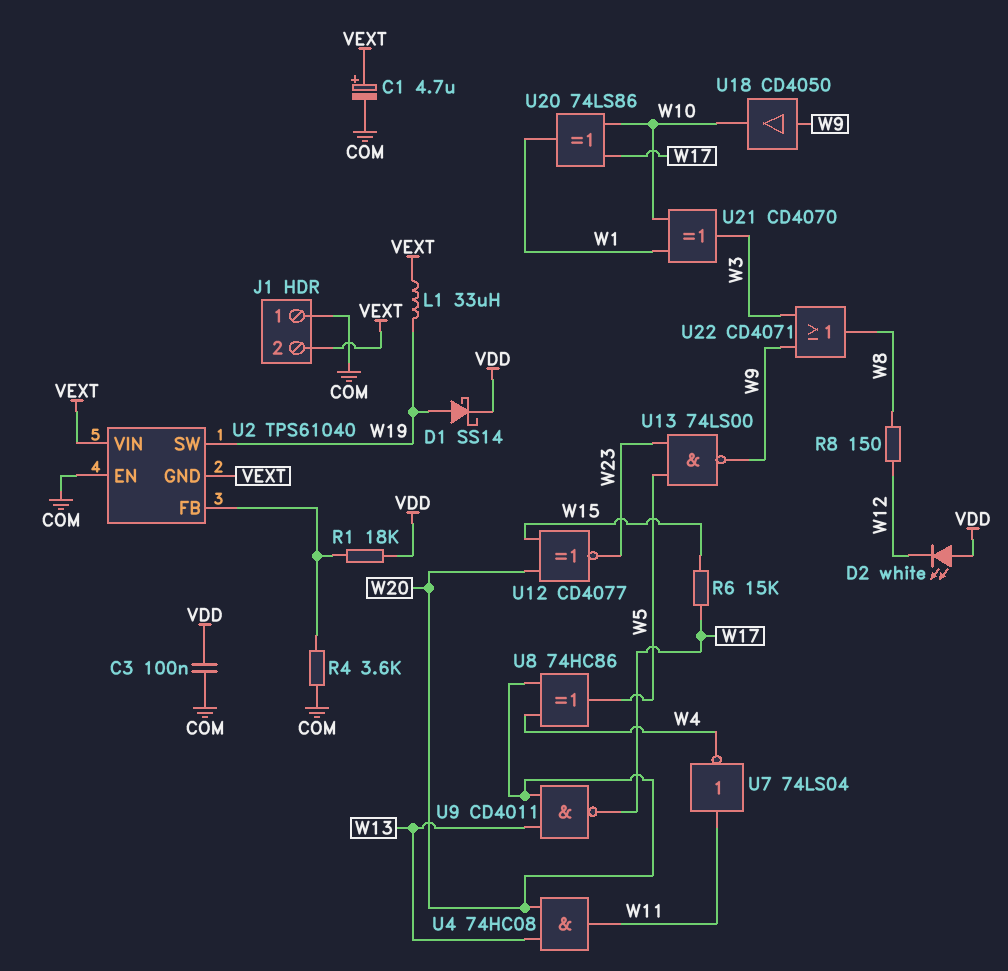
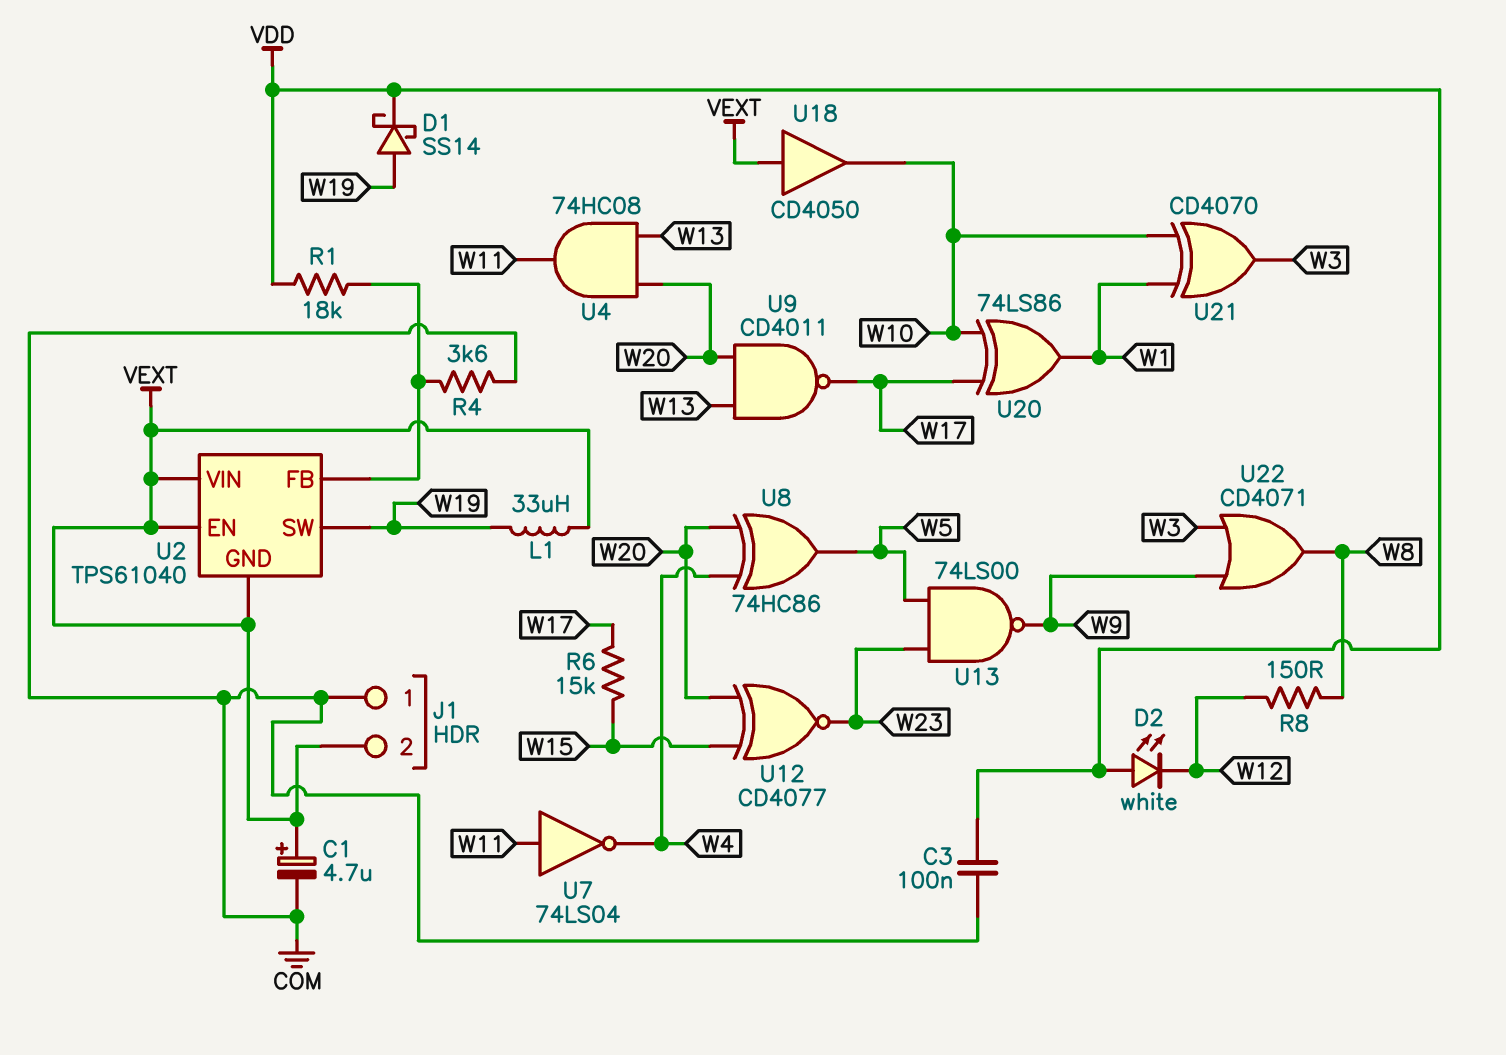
U2 pin EN: COM -> VEXT
U18: buffer CD4050 (in W9, out W10) -> buffer CD4050 (in VEXT, out W10)

